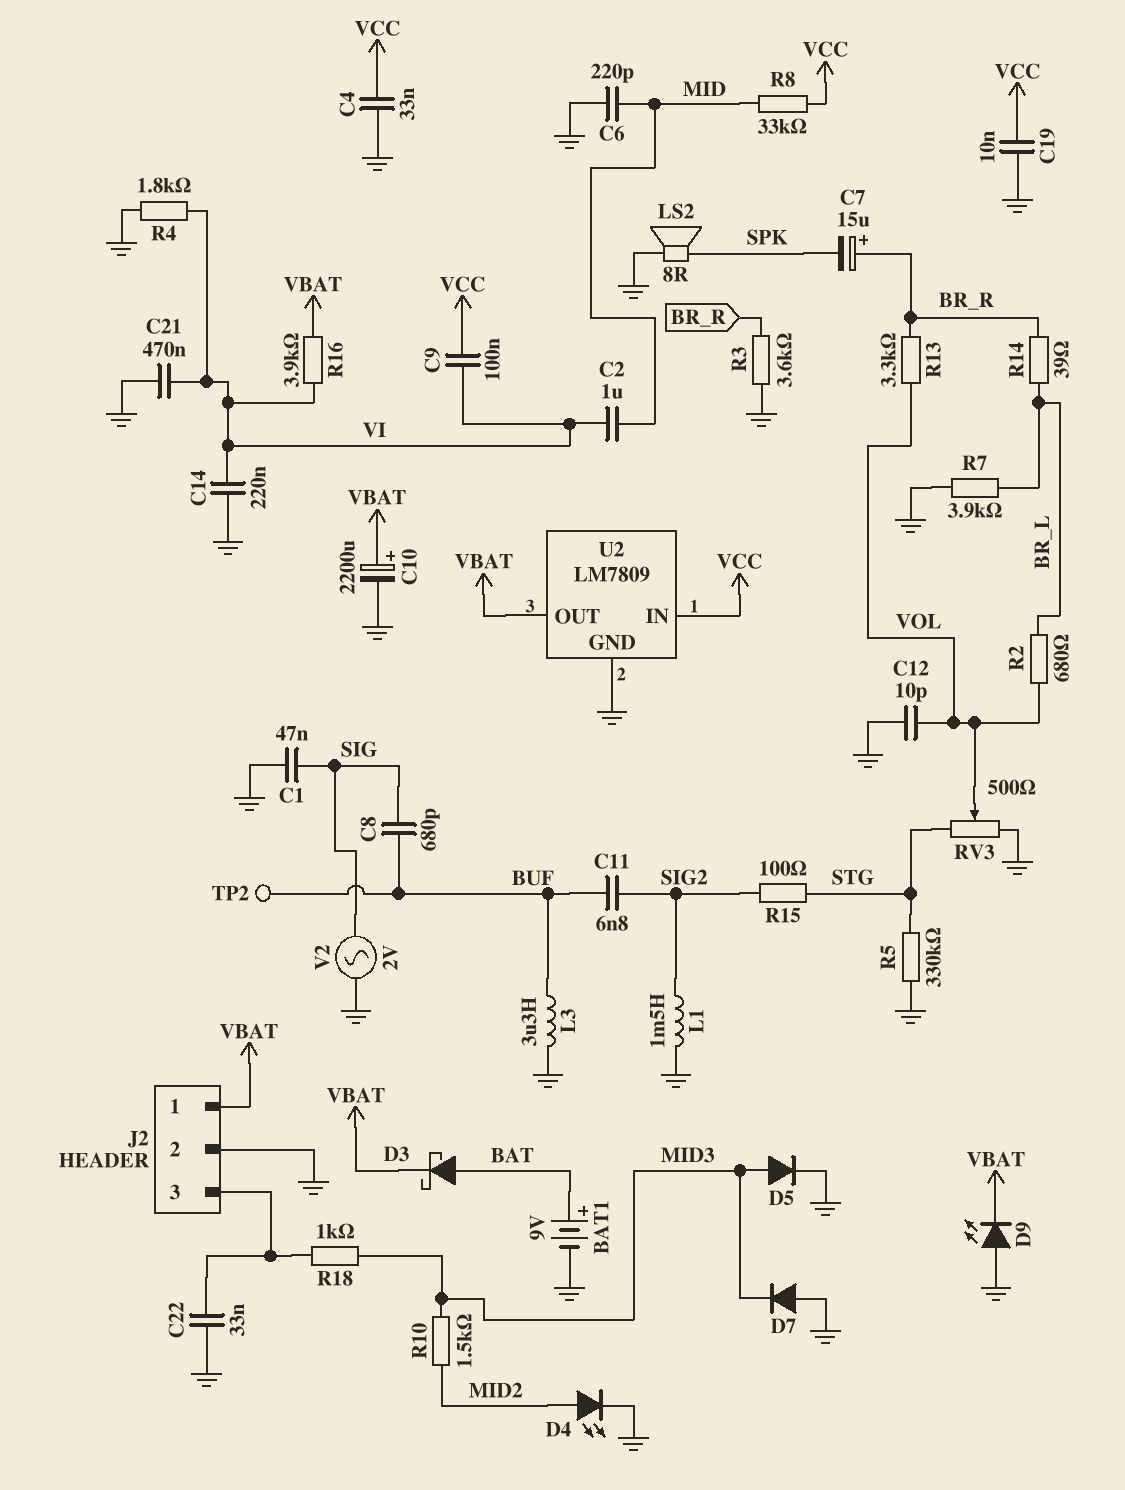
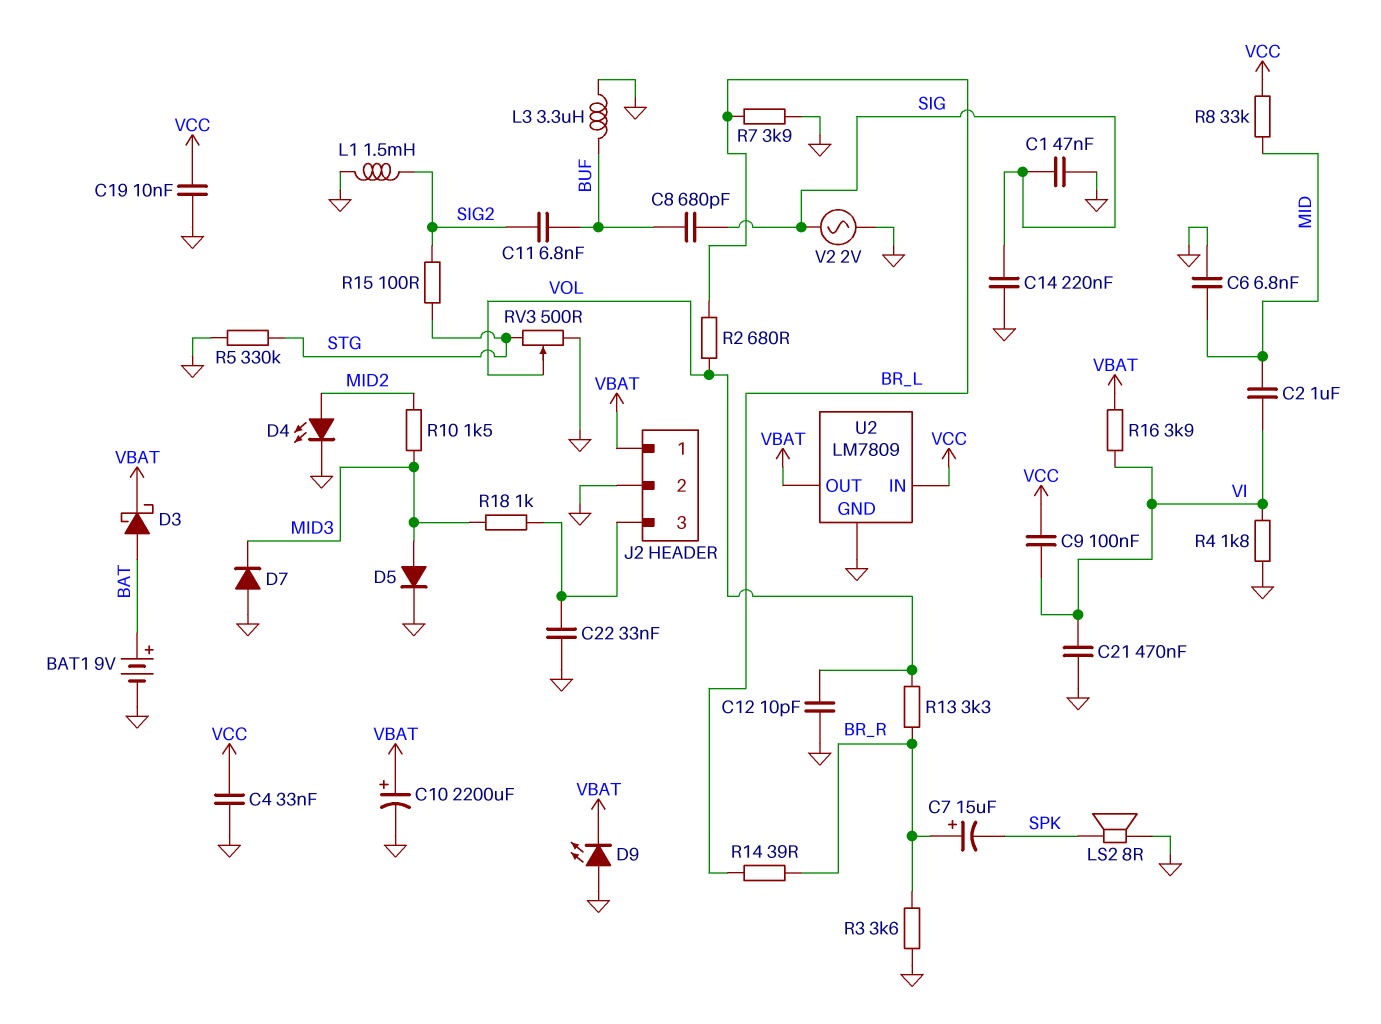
C6: 220pF (GND, MID) -> 6.8nF (GND, MID)
C14: 220nF (GND, VI) -> 220nF (GND, SIG)
TP2: test point (BUF) -> none

